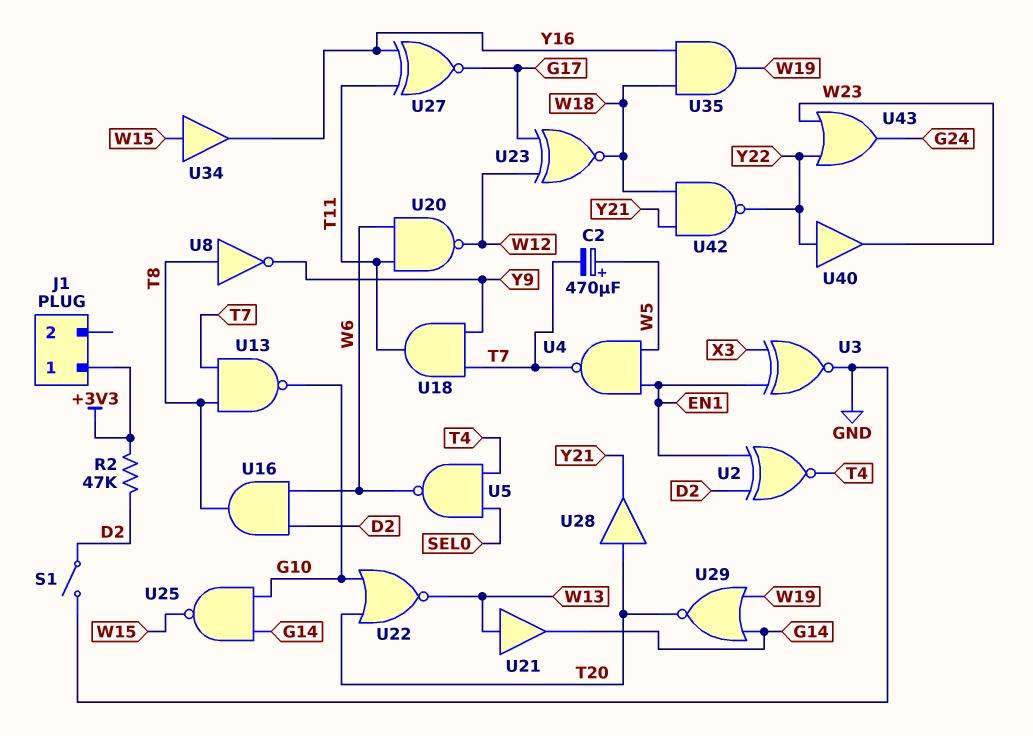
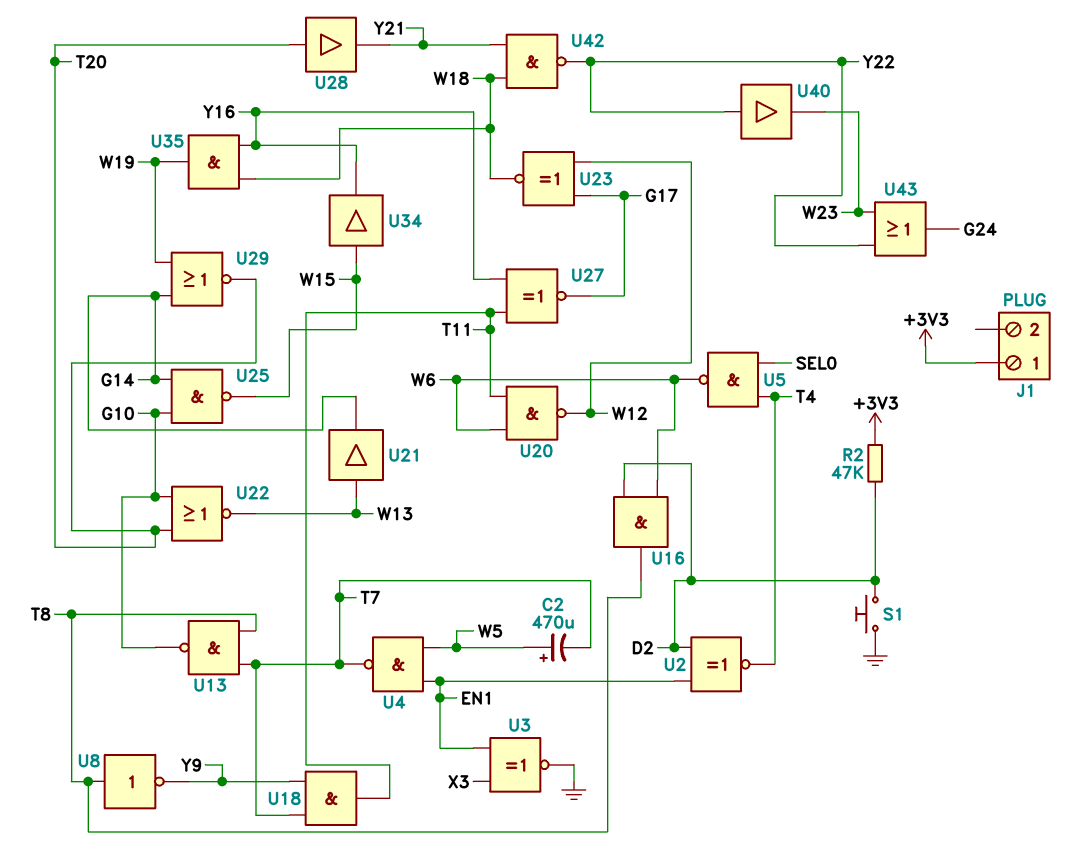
S1: switch (D2, GND) -> button (D2, GND)

